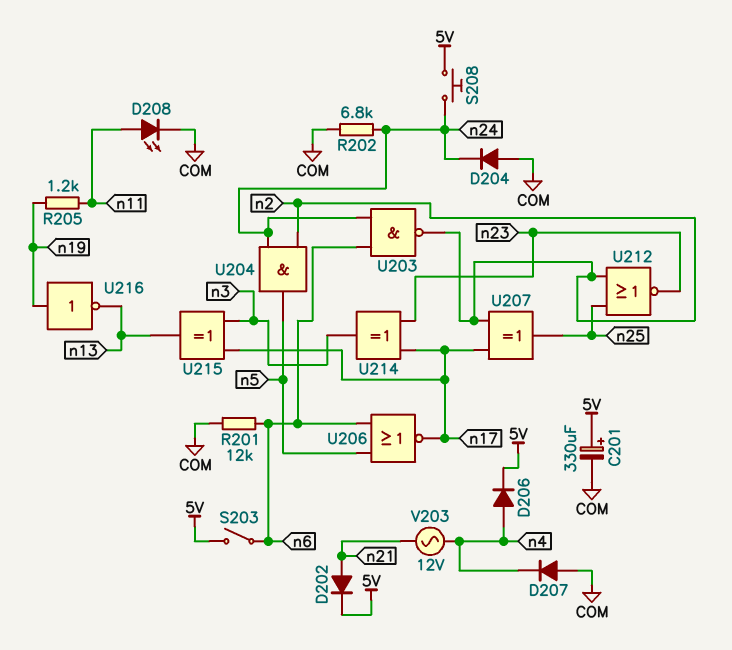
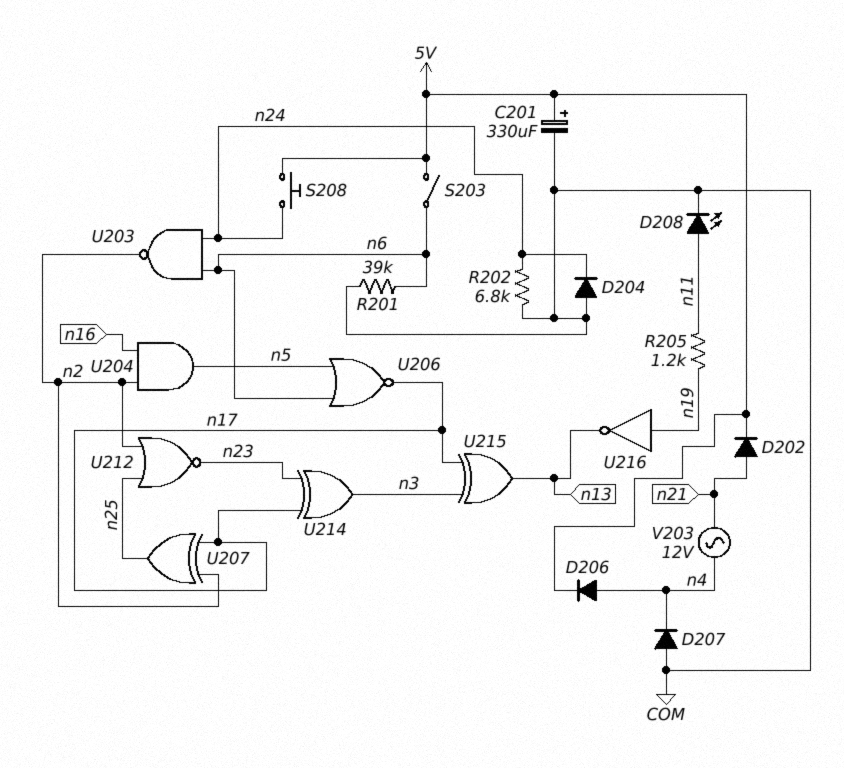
R201: 12k (COM, n6) -> 39k (COM, n6)
U204: AND (in n2, in n24, out n5) -> AND (in n2, in n16, out n5)

